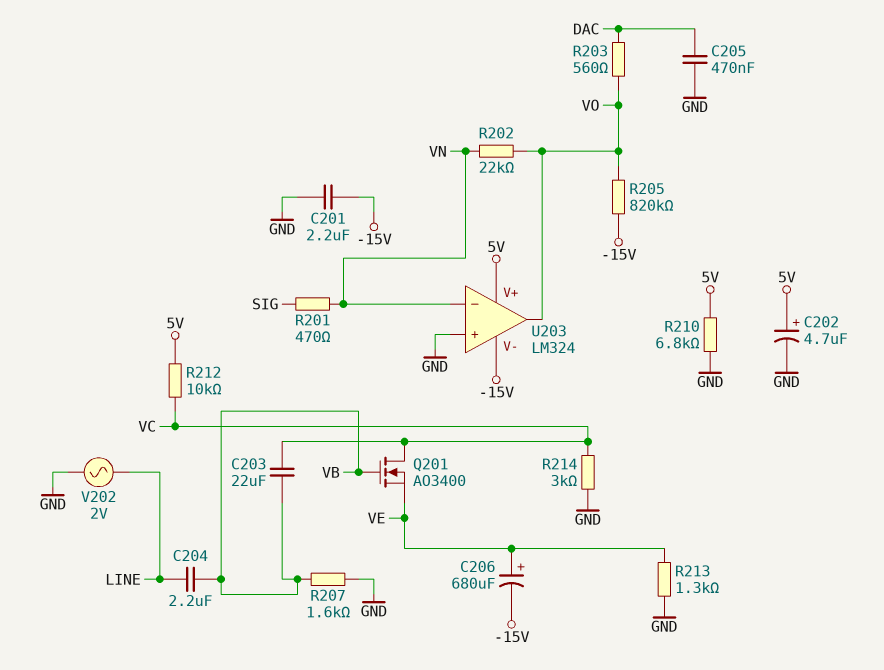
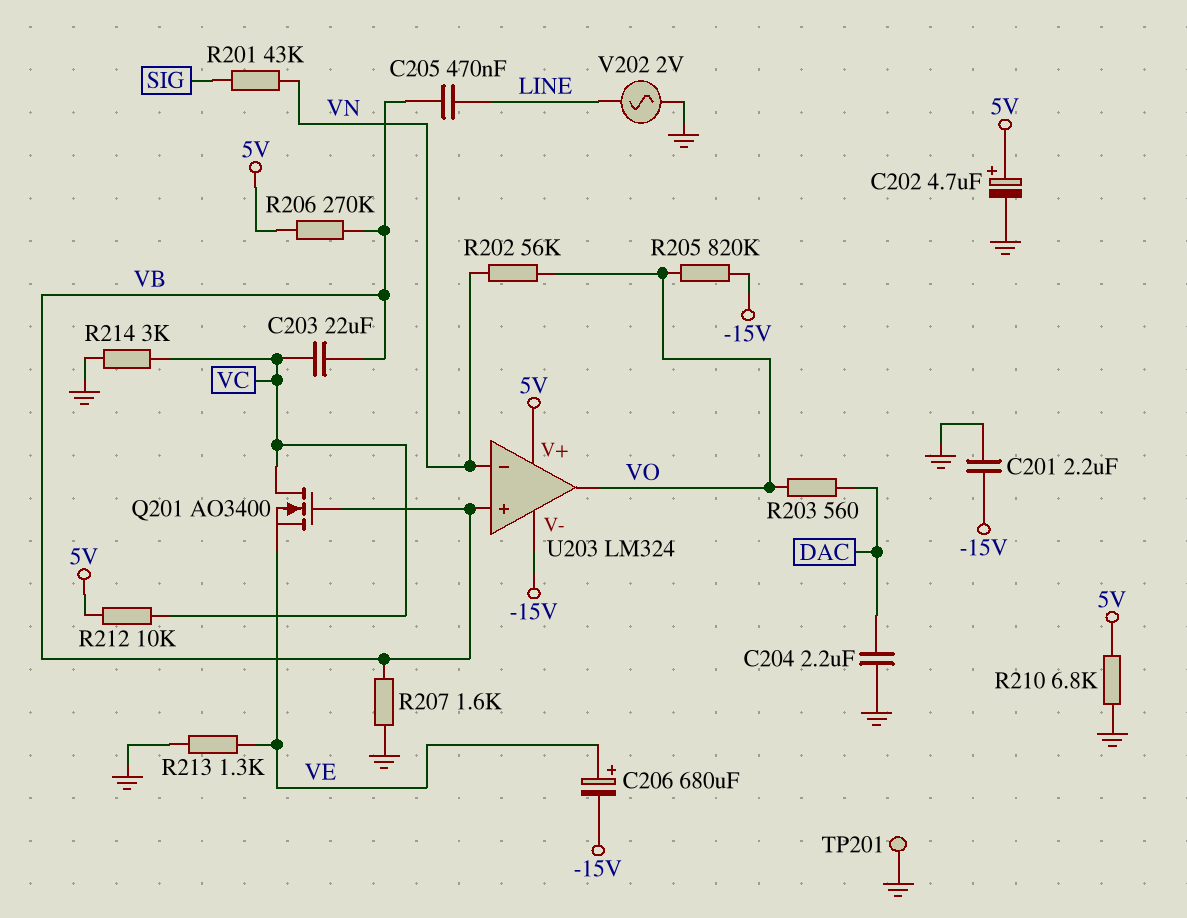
C204: 2.2uF (LINE, VB) -> 2.2uF (DAC, GND)
C205: 470nF (DAC, GND) -> 470nF (LINE, VB)
R201: 470 (SIG, VN) -> 43k (SIG, VN)
R202: 22k (VN, VO) -> 56k (VN, VO)
R206: none -> 270k (5V, VB)
TP201: none -> test point (GND)
U203 pin in+: GND -> VB

